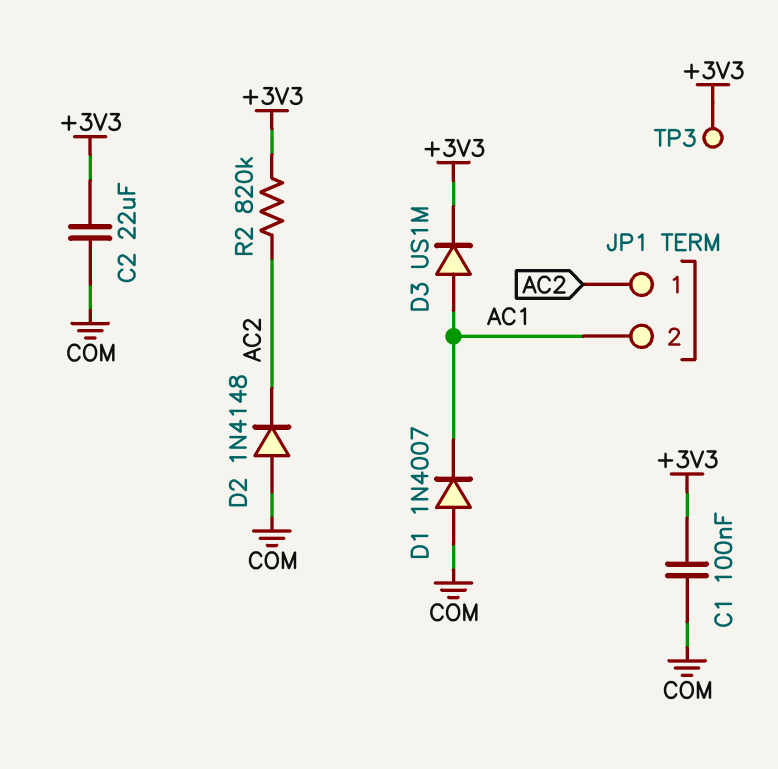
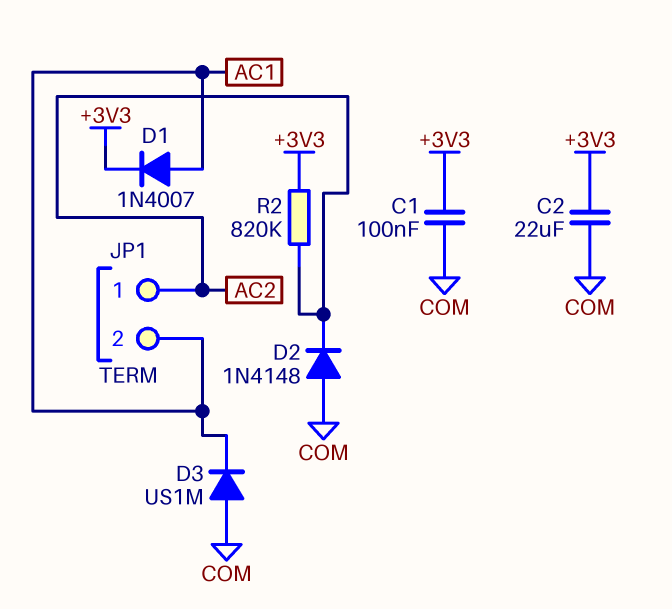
D1: diode 1N4007 (A COM, K AC1) -> diode 1N4007 (A AC1, K +3V3)
D3: diode US1M (A AC1, K +3V3) -> diode US1M (A COM, K AC1)
TP3: test point (+3V3) -> none

